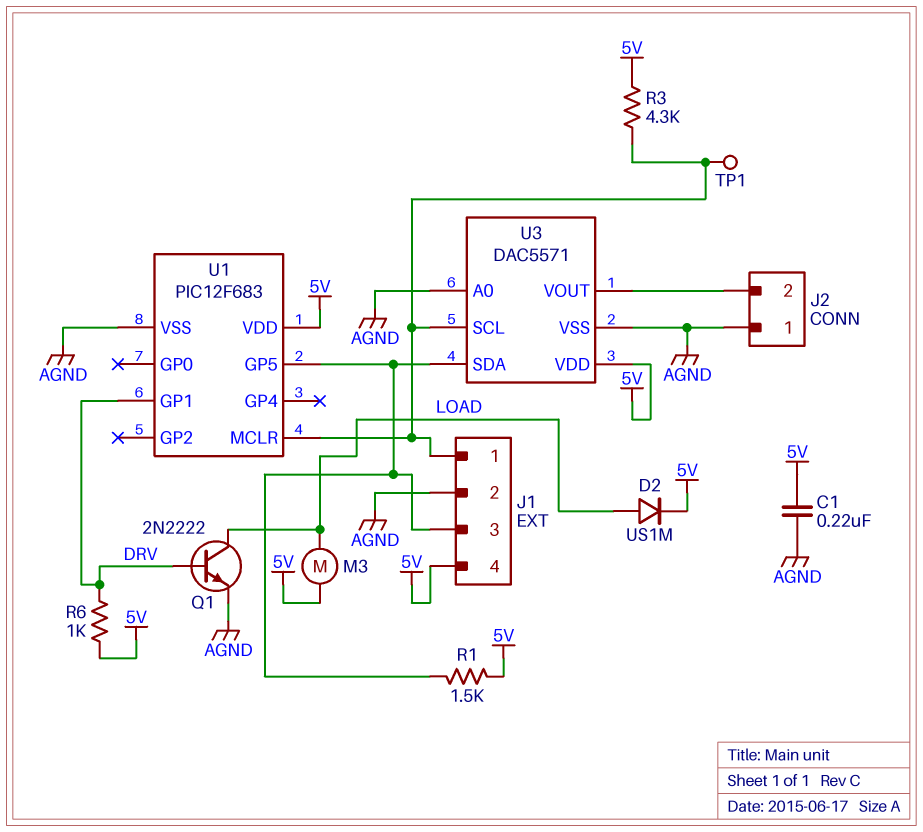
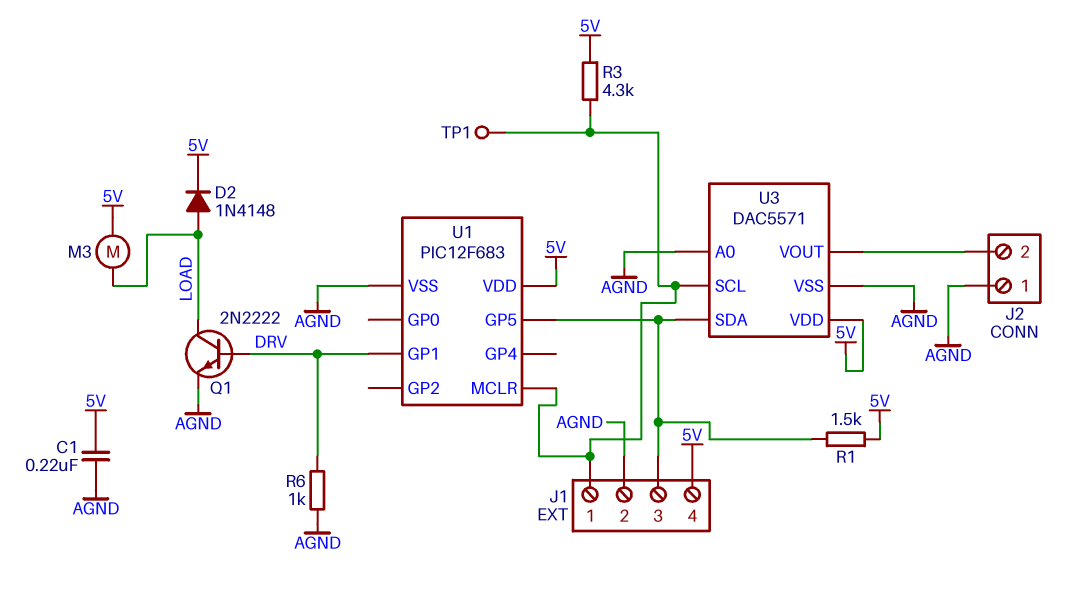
D2: diode US1M (A LOAD, K 5V) -> diode 1N4148 (A LOAD, K 5V)
R6: 1k (5V, DRV) -> 1k (AGND, DRV)

